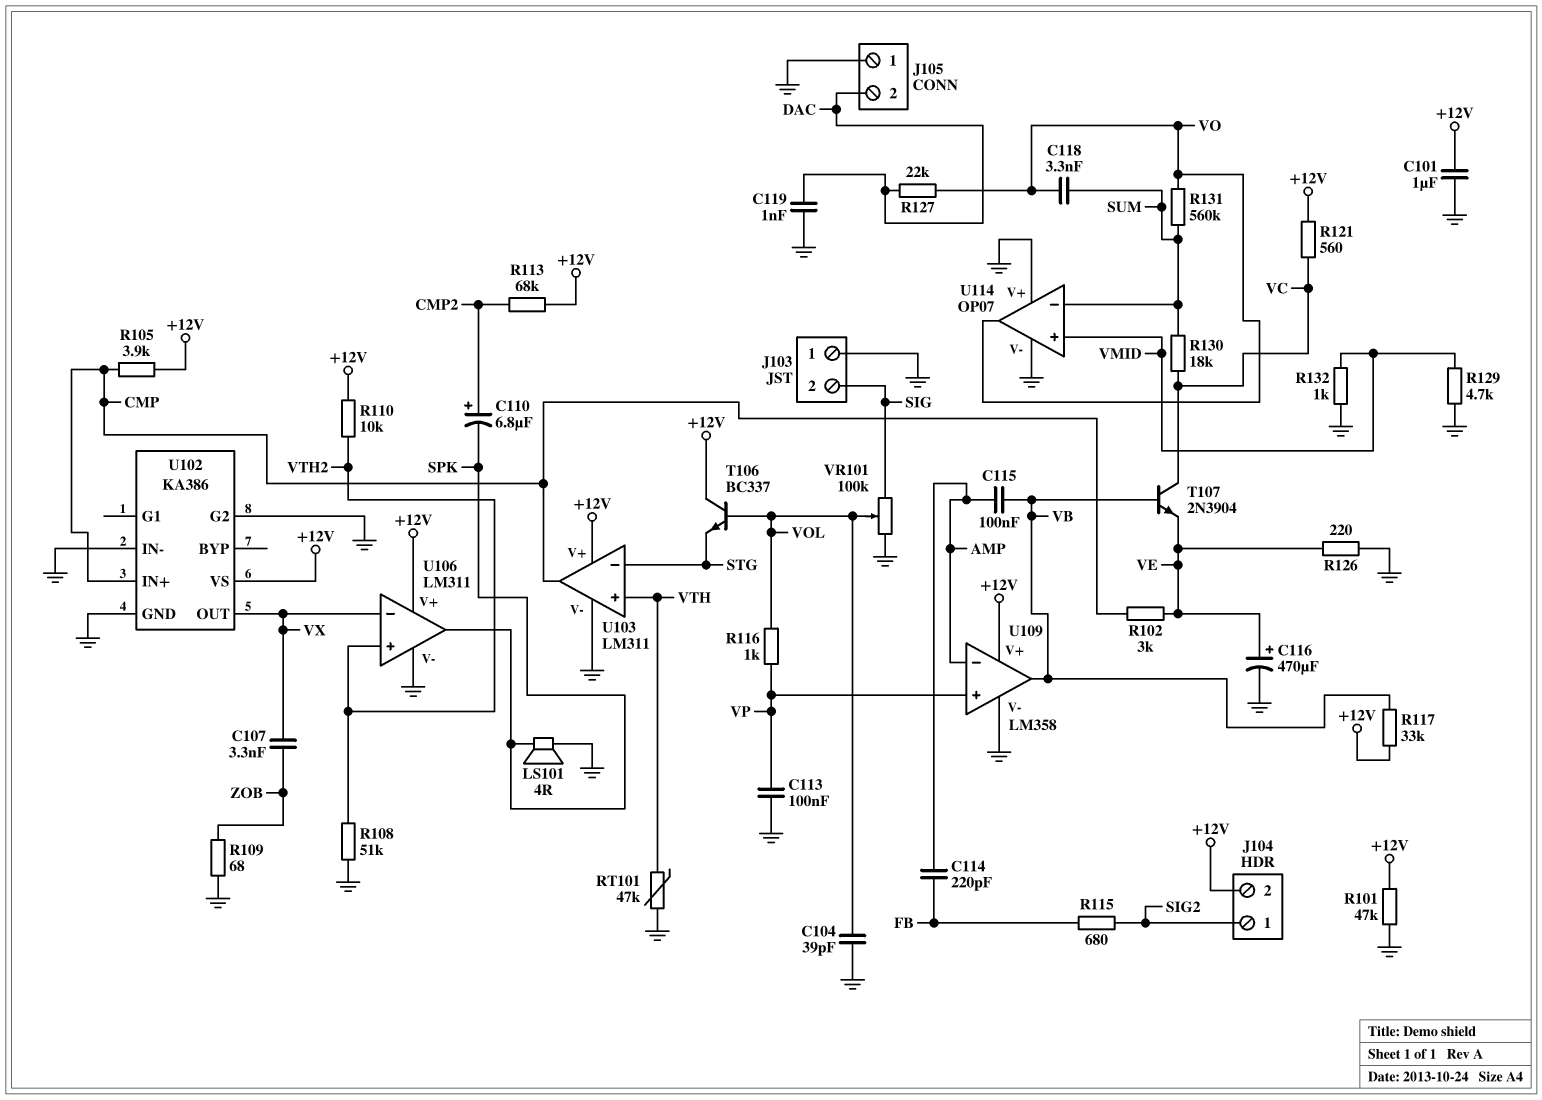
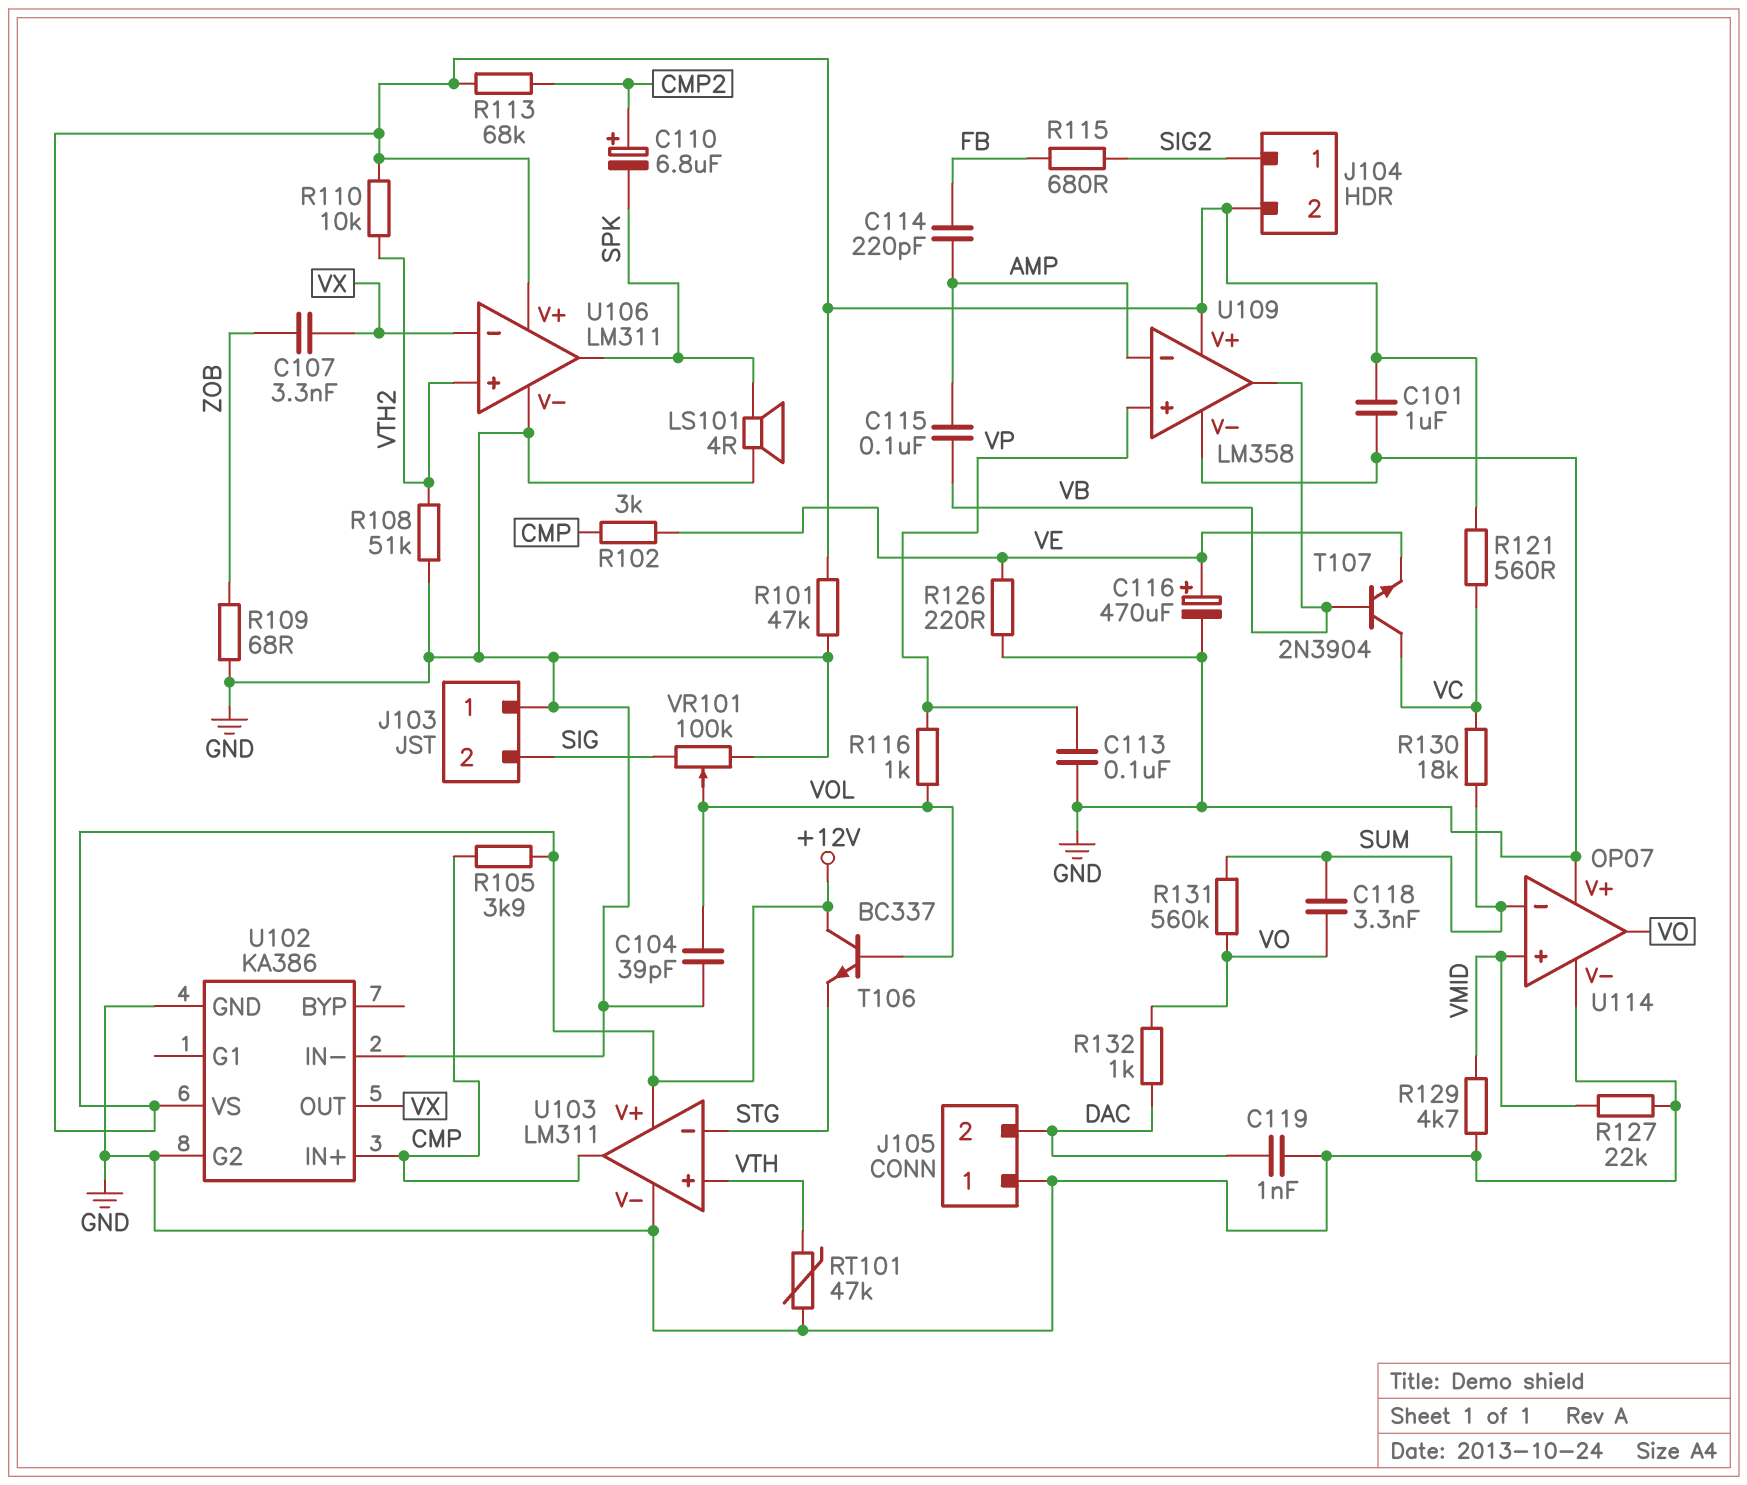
R117: 33k (+12V, VB) -> none
R127: 22k (DAC, VO) -> 22k (GND, VMID)
R132: 1k (GND, VMID) -> 1k (DAC, VO)

